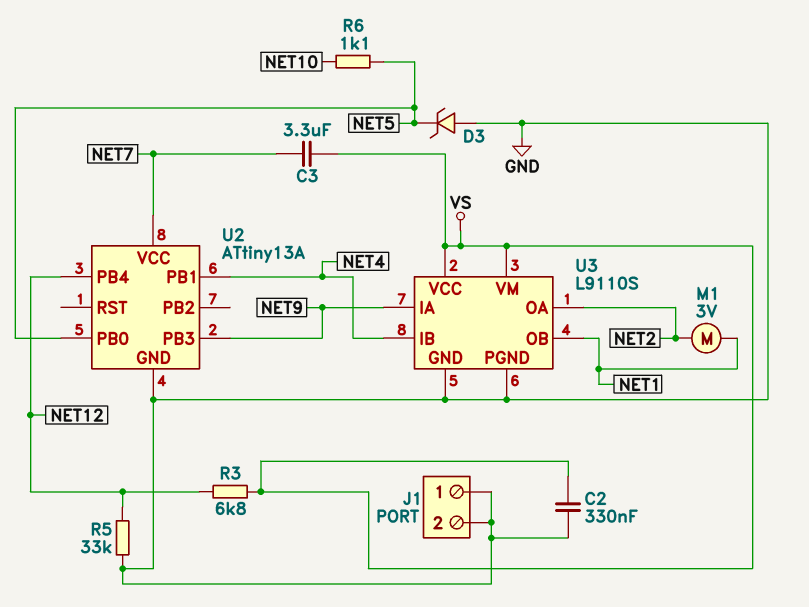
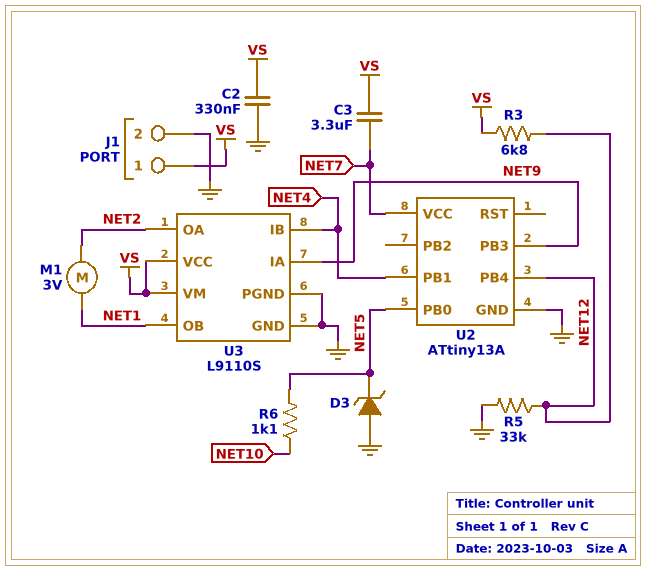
J1 pin 1: GND -> VS

